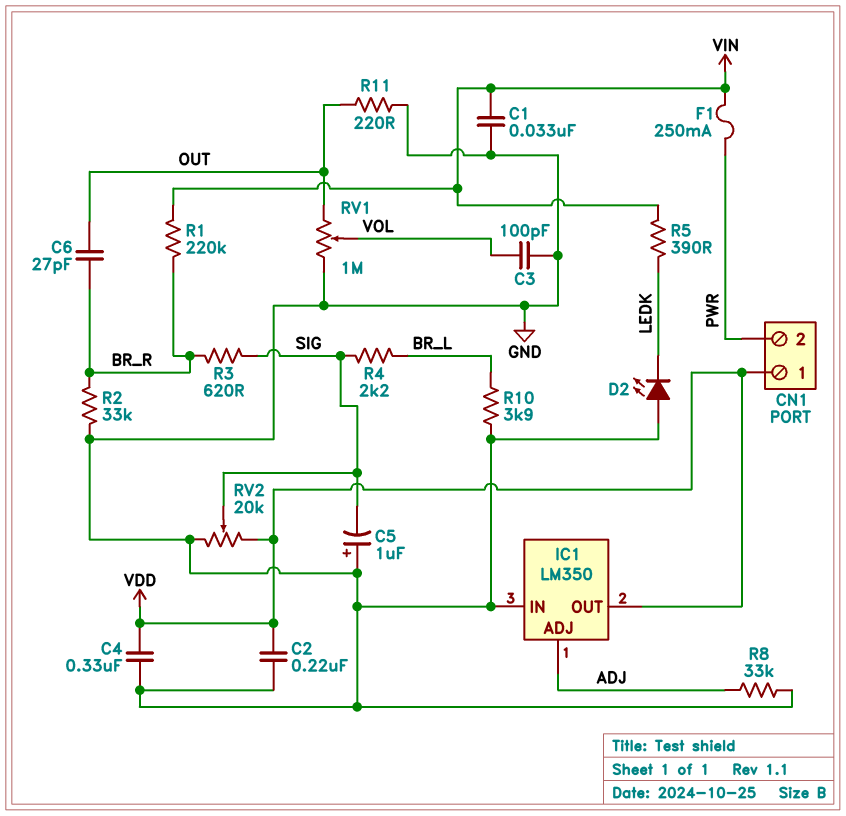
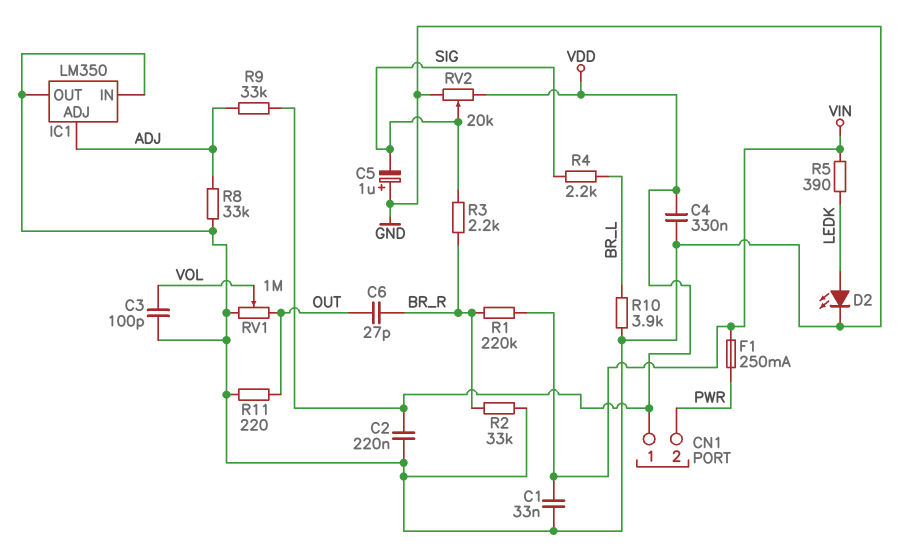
D2: LED (A GND, K LEDK) -> LED (A LEDK, K GND)
IC1 pin OUT: VDD -> GND
R3: 620 (BR_R, SIG) -> 2.2k (BR_R, SIG)
R9: none -> 33k (ADJ, VDD)

